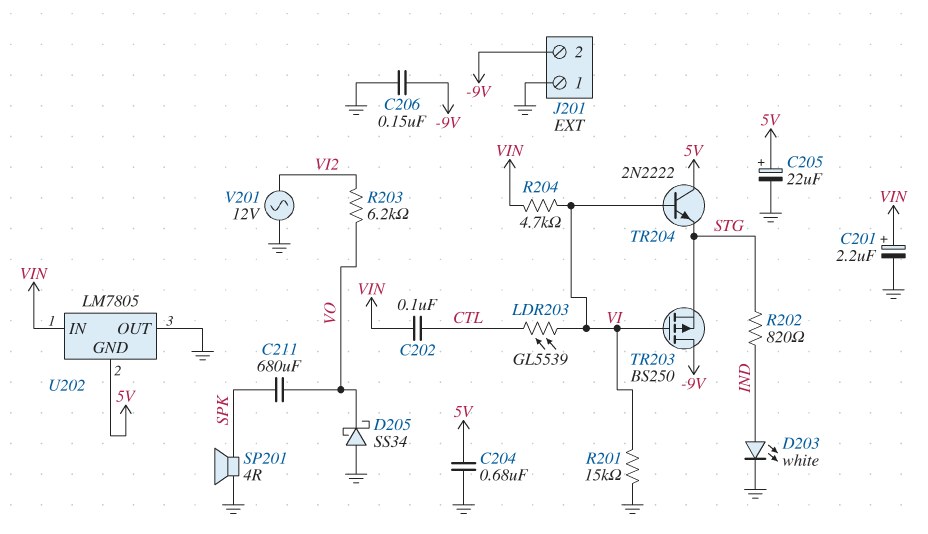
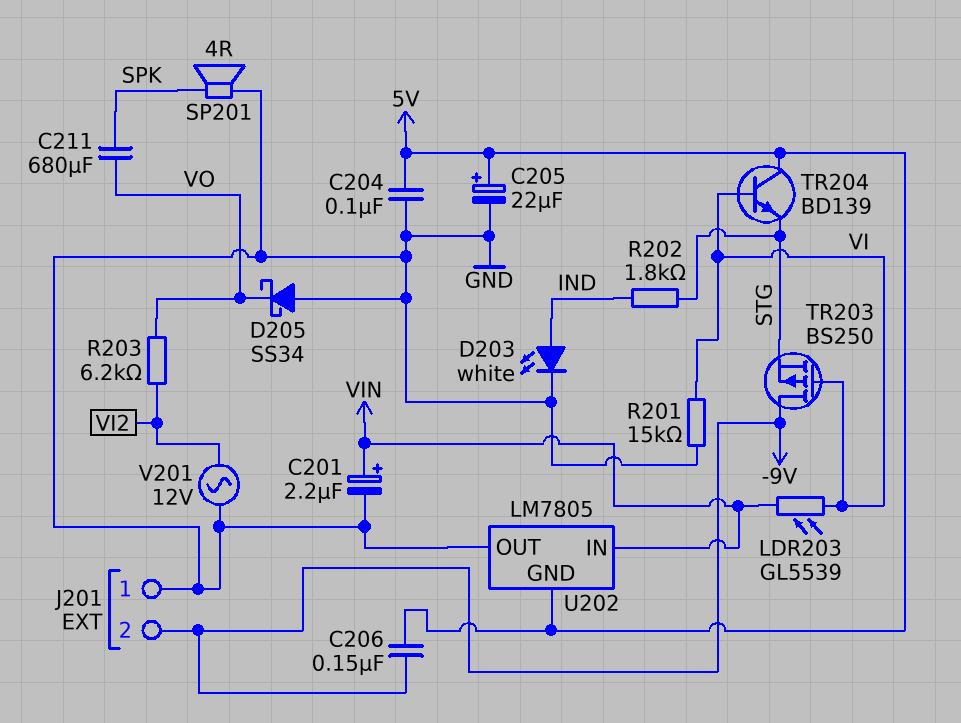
C202: 100nF (CTL, VIN) -> none
C204: 680nF (5V, GND) -> 100nF (5V, GND)
C206: 150nF (-9V, GND) -> 150nF (-9V, 5V)
LDR203: GL5539 (CTL, VI) -> GL5539 (VI, VIN)
R202: 820 (IND, STG) -> 1.8k (IND, STG)
R204: 4.7k (VI, VIN) -> none
TR204: NPN 2N2222 (B VI, C 5V, E STG) -> NPN BD139 (B VI, C 5V, E STG)

